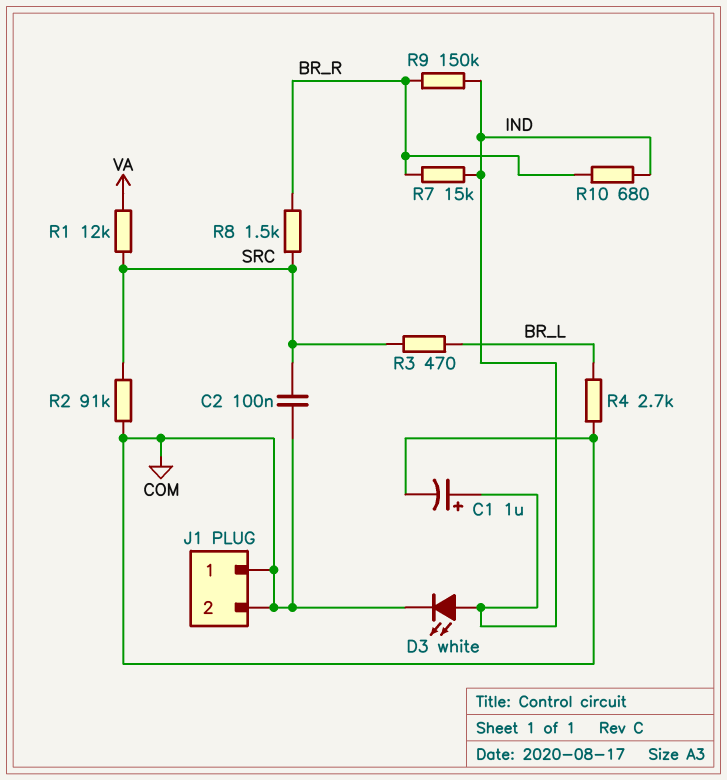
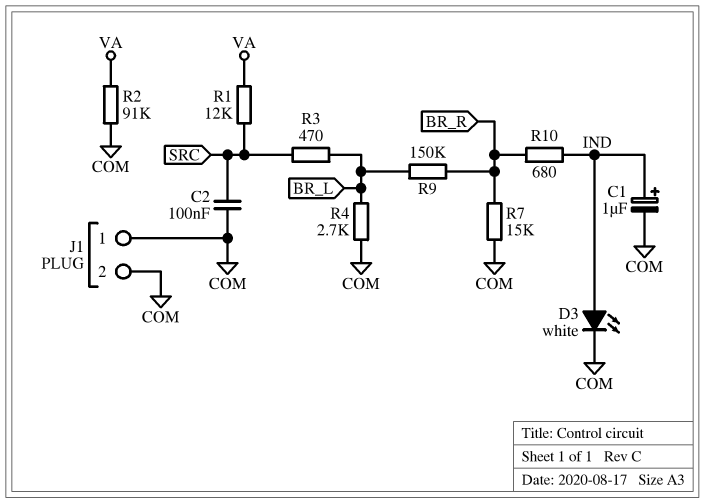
R2: 91k (COM, SRC) -> 91k (COM, VA)
R7: 15k (BR_R, IND) -> 15k (BR_R, COM)
R8: 1.5k (BR_R, SRC) -> none
R9: 150k (BR_R, IND) -> 150k (BR_L, BR_R)

